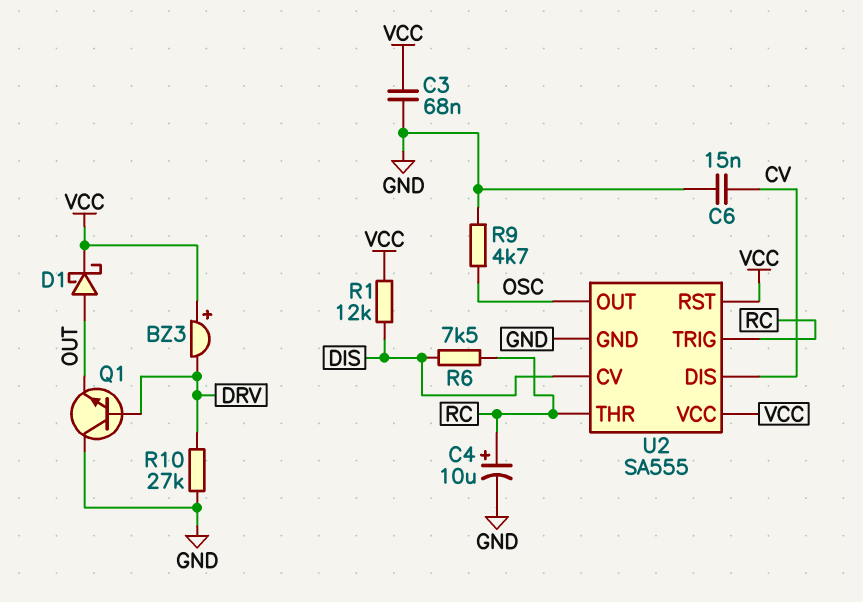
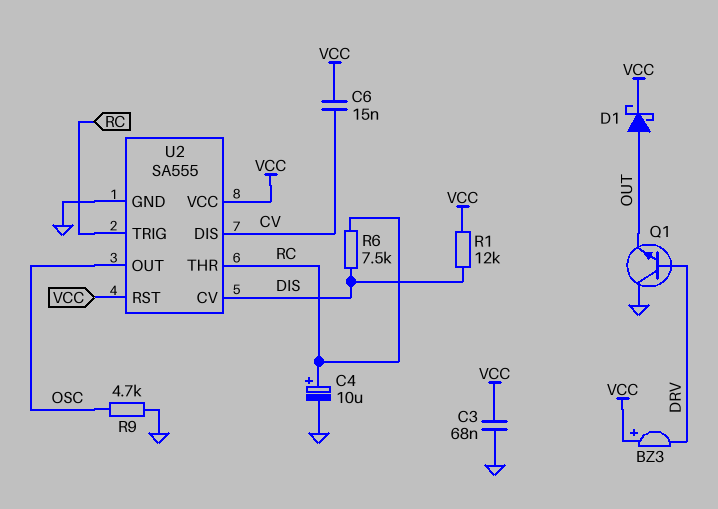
C6: 15nF (CV, GND) -> 15nF (CV, VCC)
R10: 27k (DRV, GND) -> none

